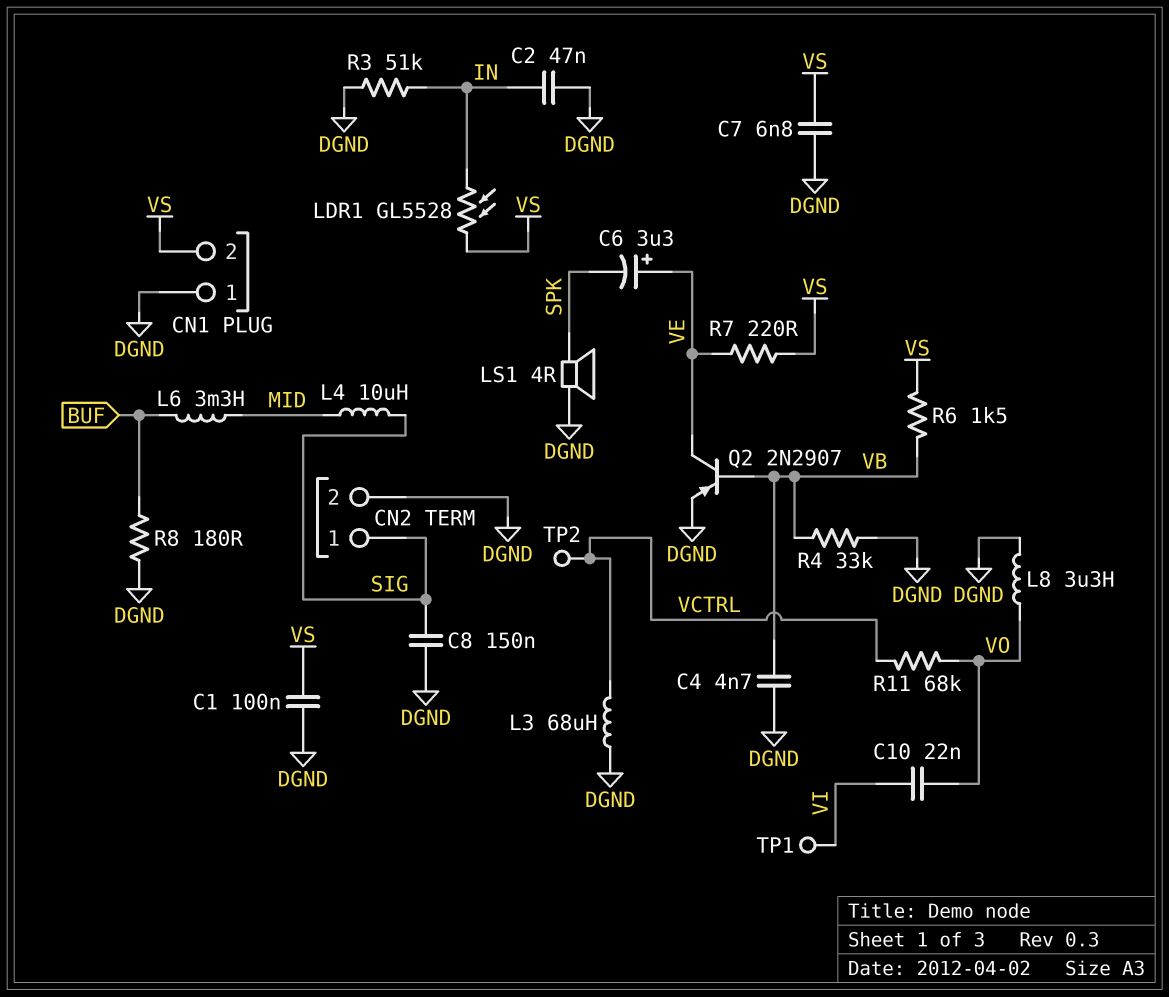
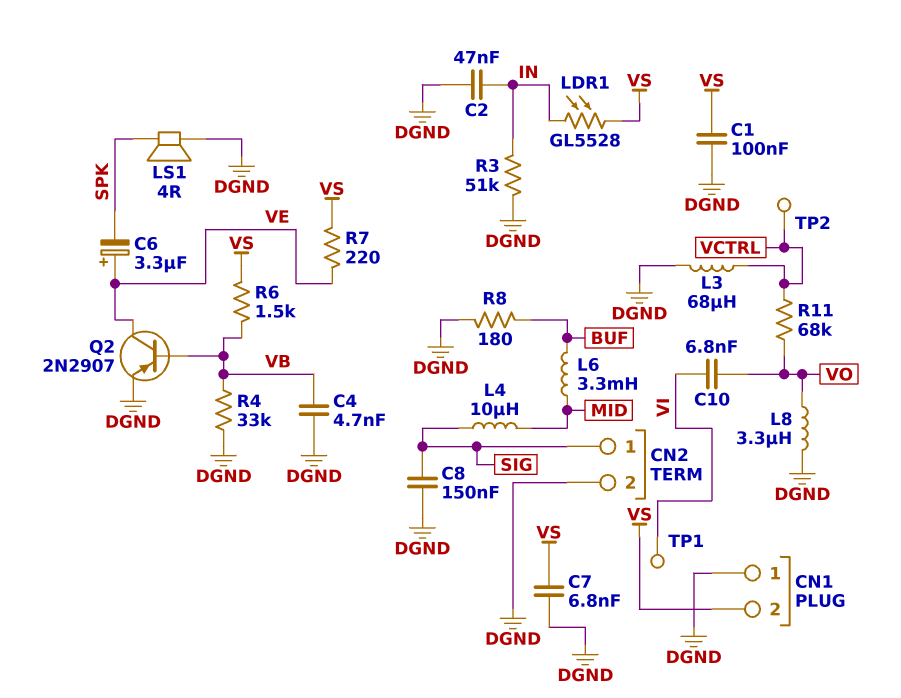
C10: 22nF (VI, VO) -> 6.8nF (VI, VO)

